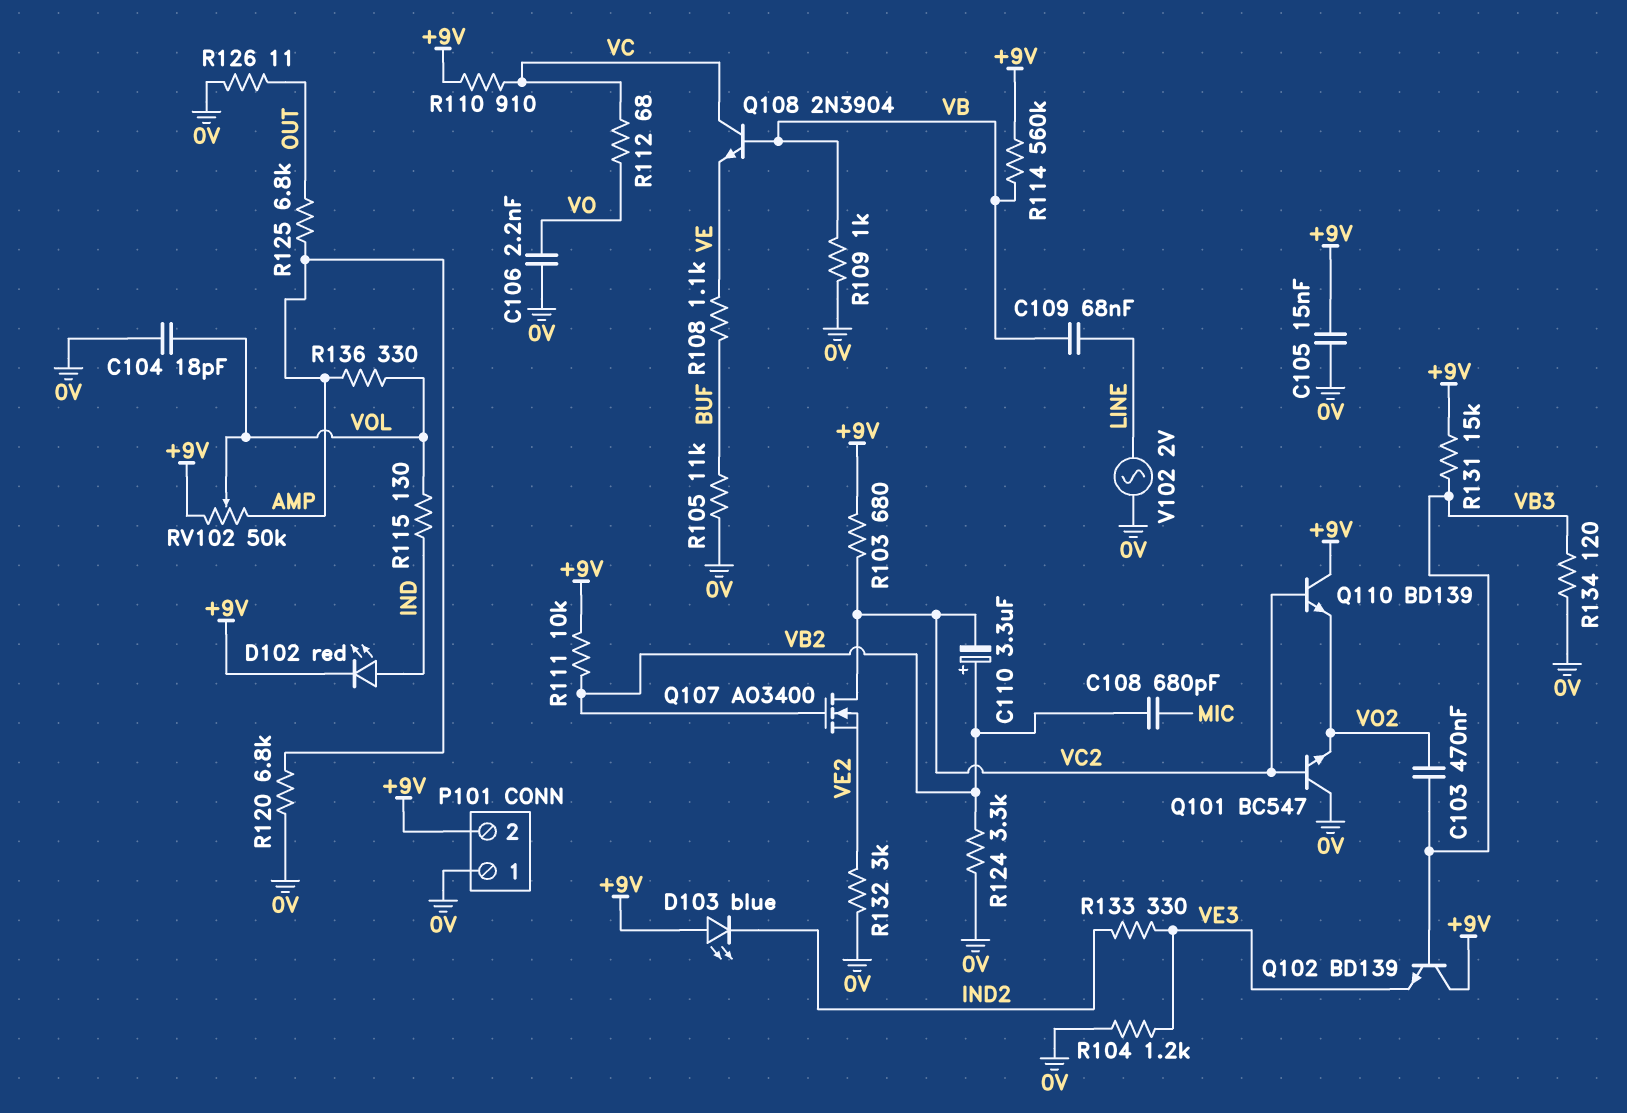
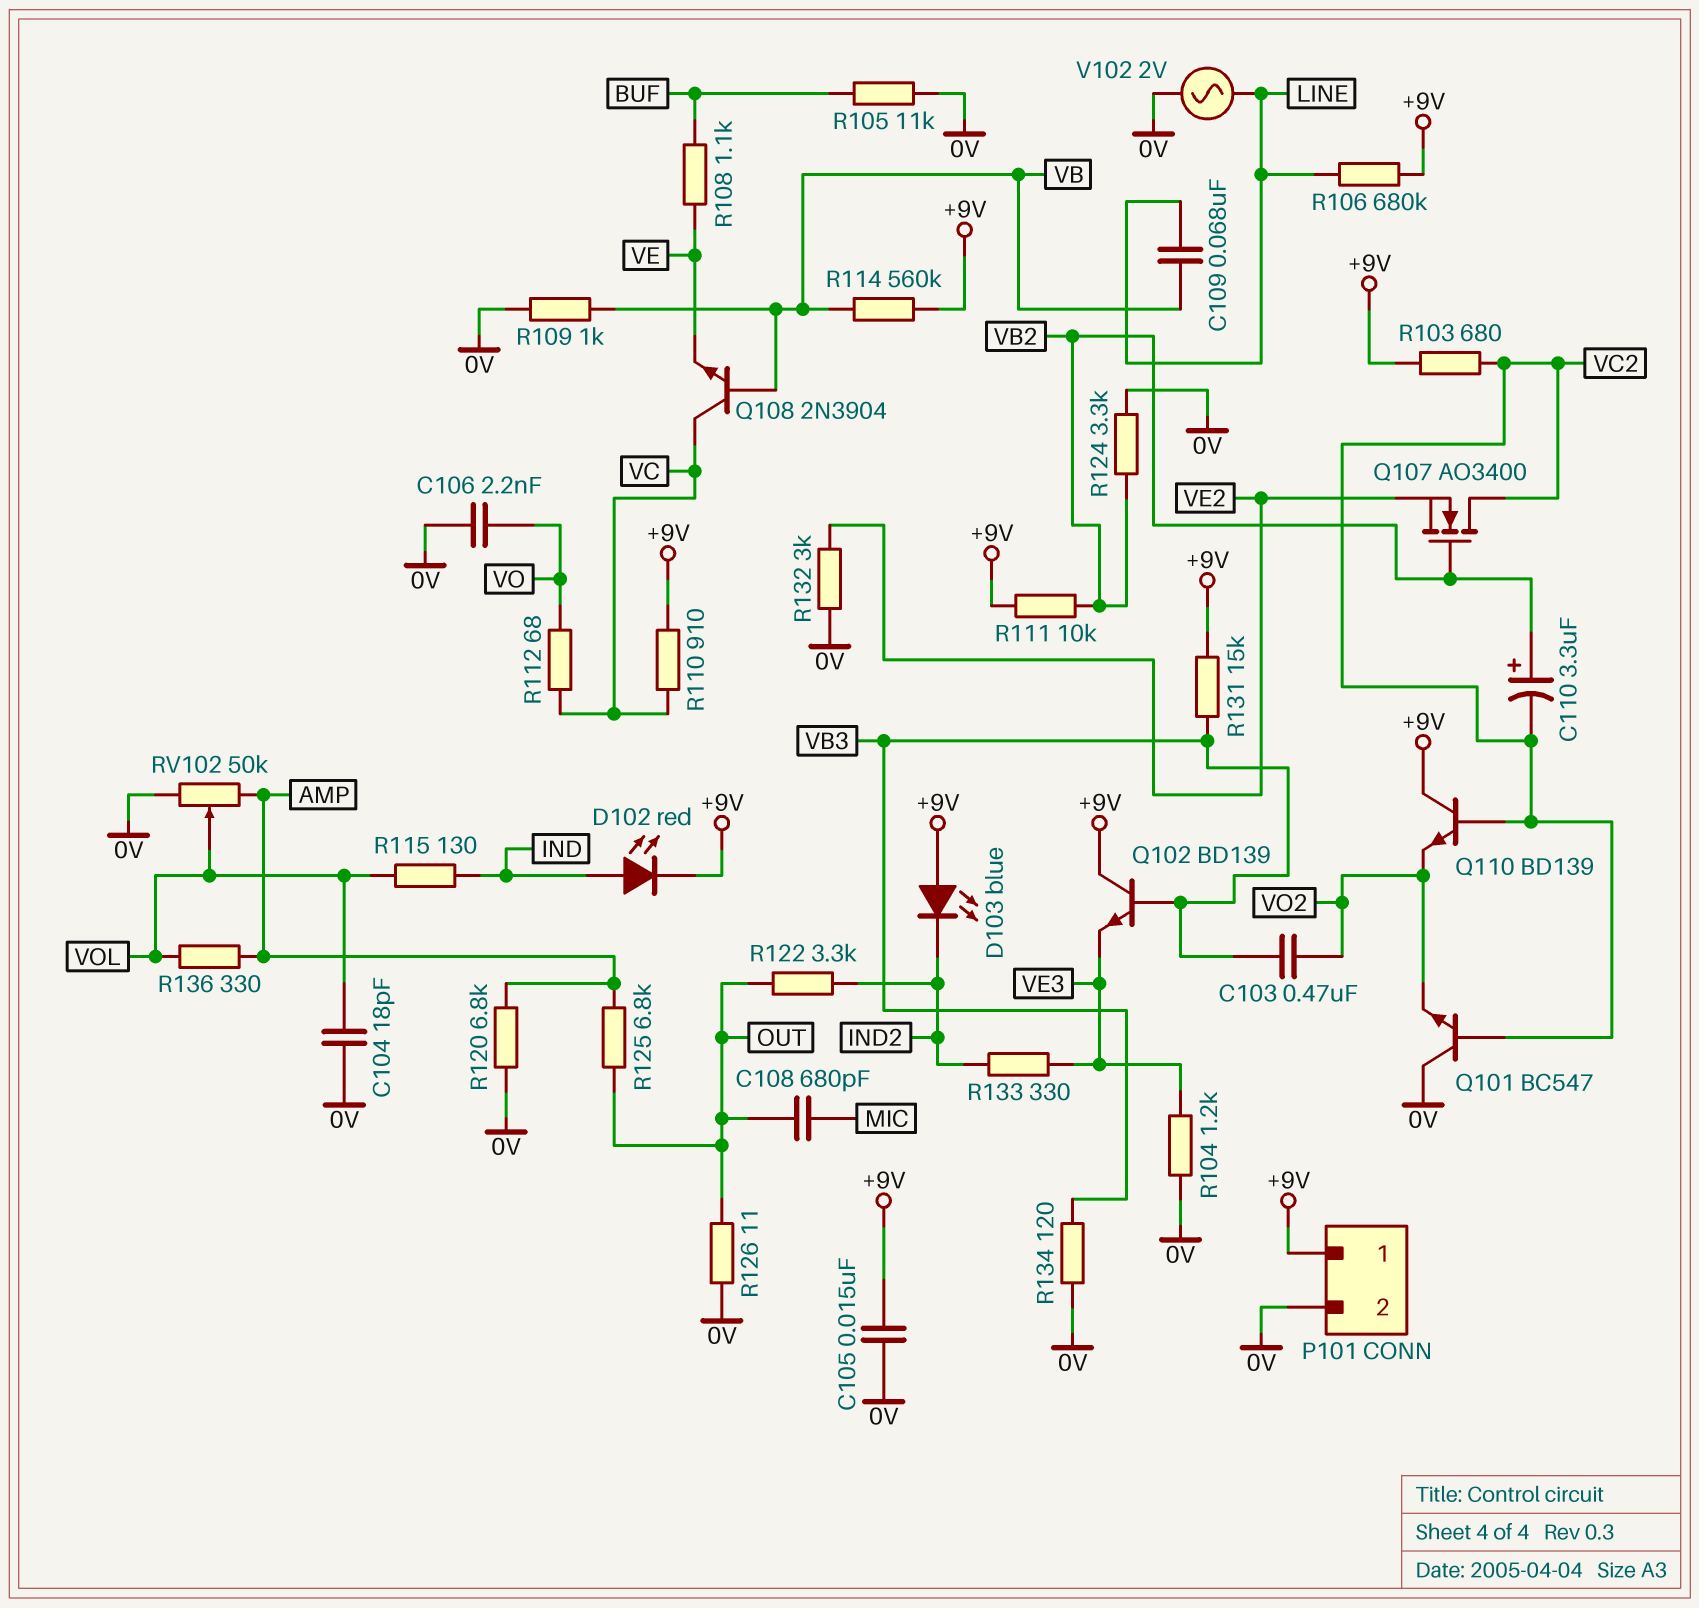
C108: 680pF (MIC, VB2) -> 680pF (MIC, OUT)
P101 pin 1: 0V -> +9V
P101 pin 2: +9V -> 0V
R106: none -> 680k (+9V, LINE)
R122: none -> 3.3k (IND2, OUT)
RV102: 50k (+9V, AMP, wiper VOL) -> 50k (0V, AMP, wiper VOL)

